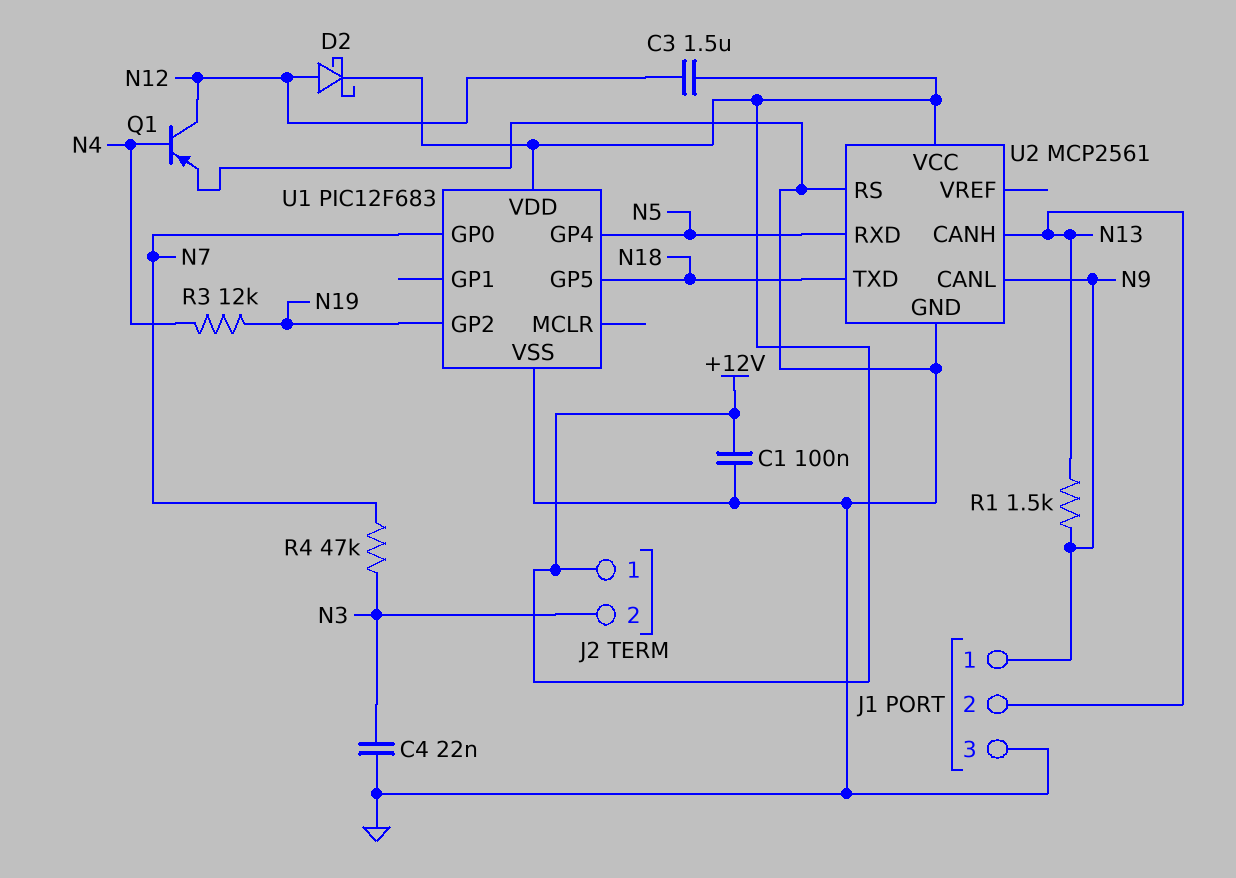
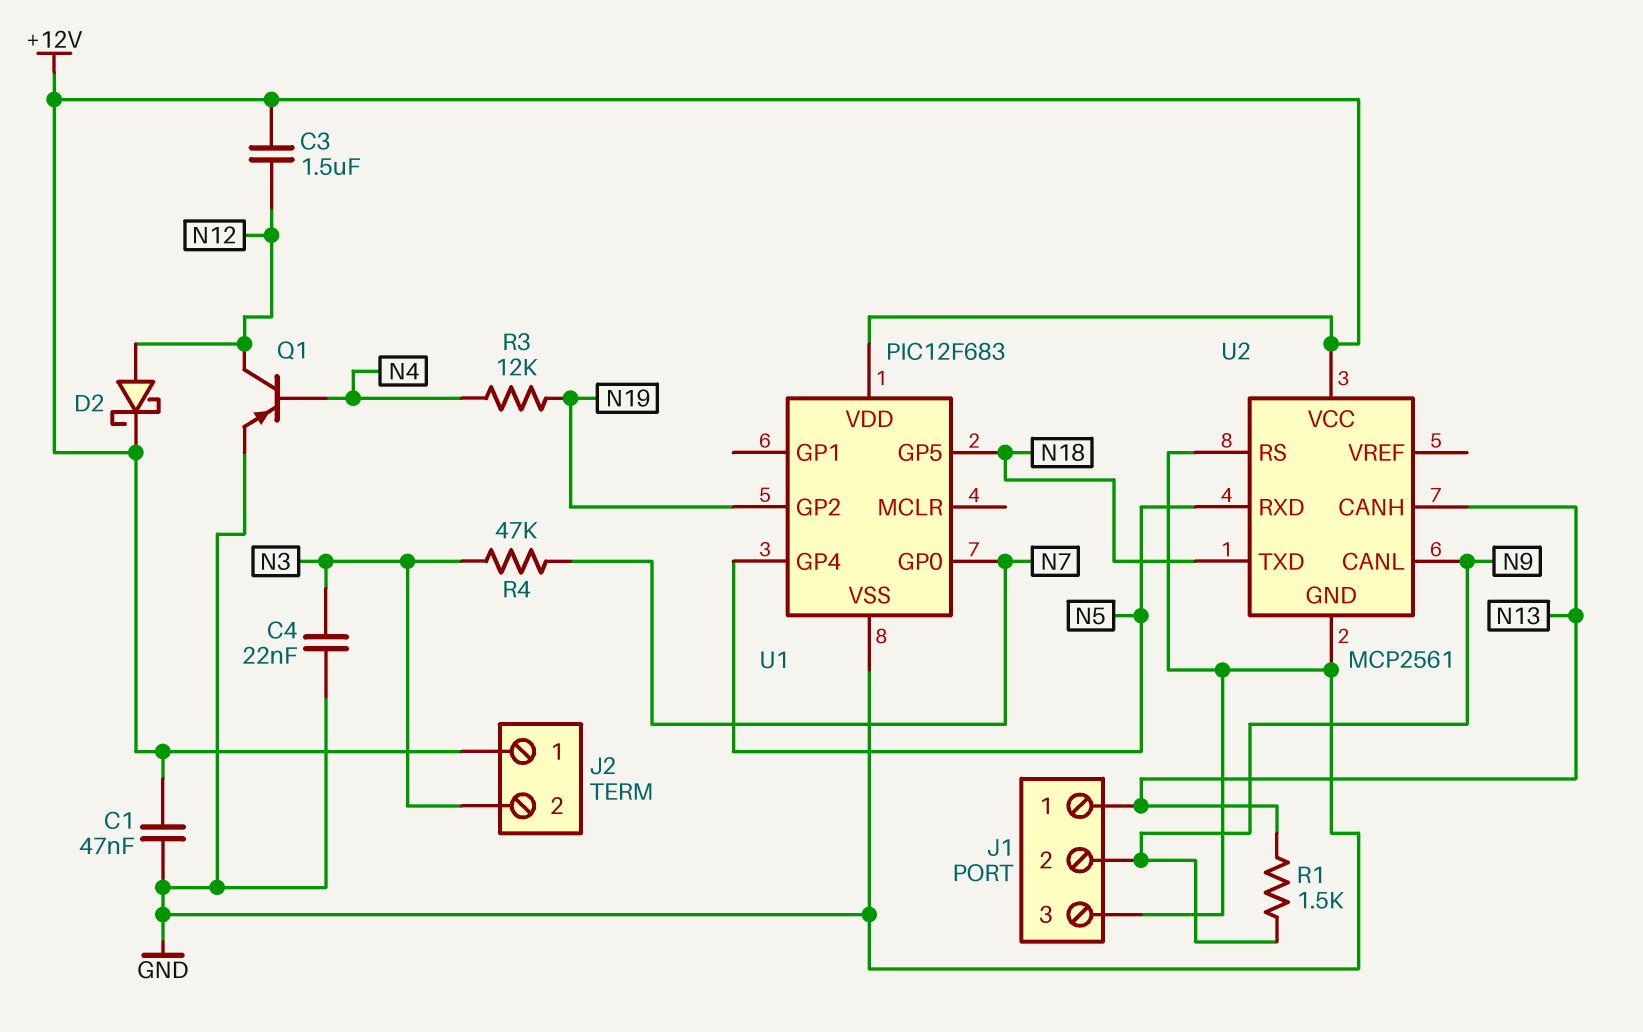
C1: 100nF (+12V, GND) -> 47nF (+12V, GND)
J1 pin 1: N9 -> N13
J1 pin 2: N13 -> N9

